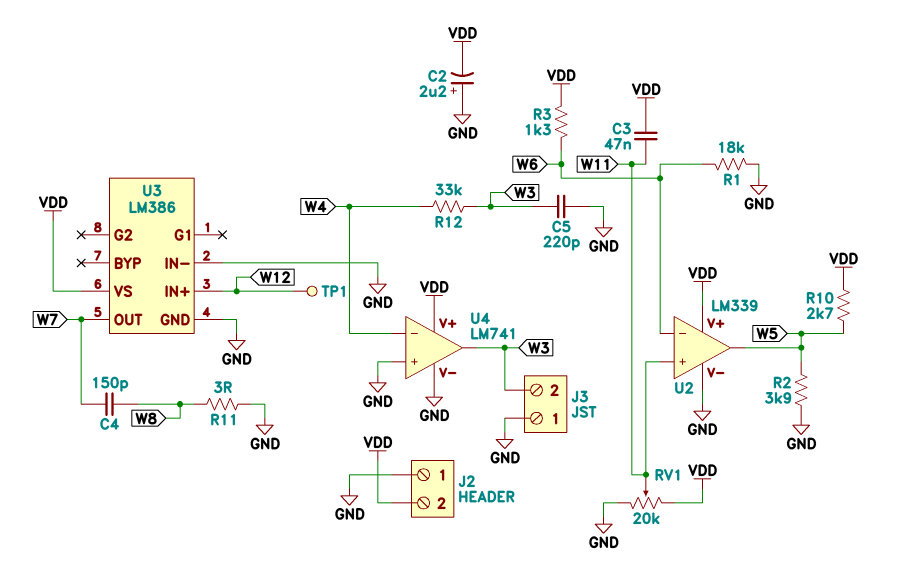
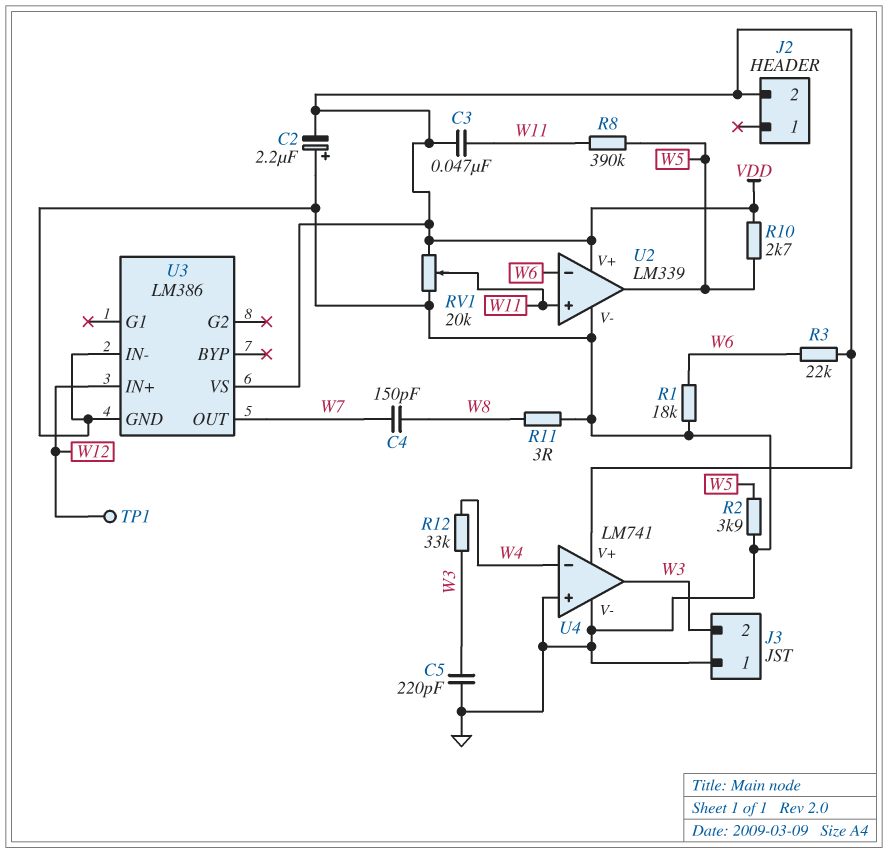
J2 pin 1: GND -> none
R3: 1.3k (VDD, W6) -> 22k (VDD, W6)
R8: none -> 390k (W5, W11)

